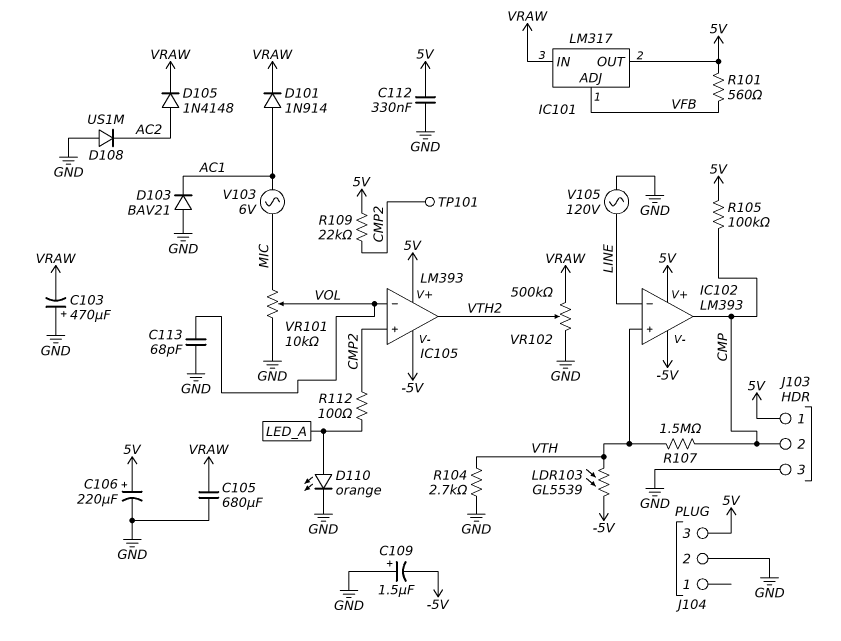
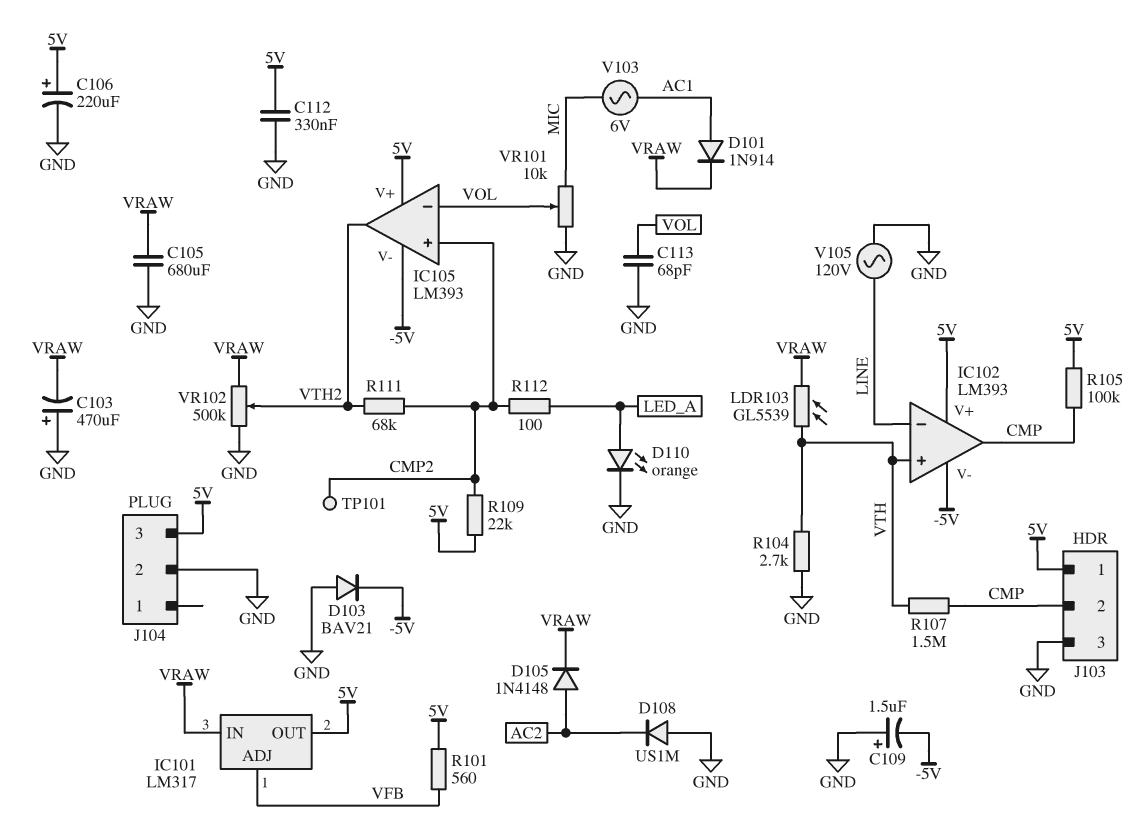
D103: diode BAV21 (A GND, K AC1) -> diode BAV21 (A GND, K -5V)
LDR103: GL5539 (-5V, VTH) -> GL5539 (VRAW, VTH)
R111: none -> 68k (CMP2, VTH2)

